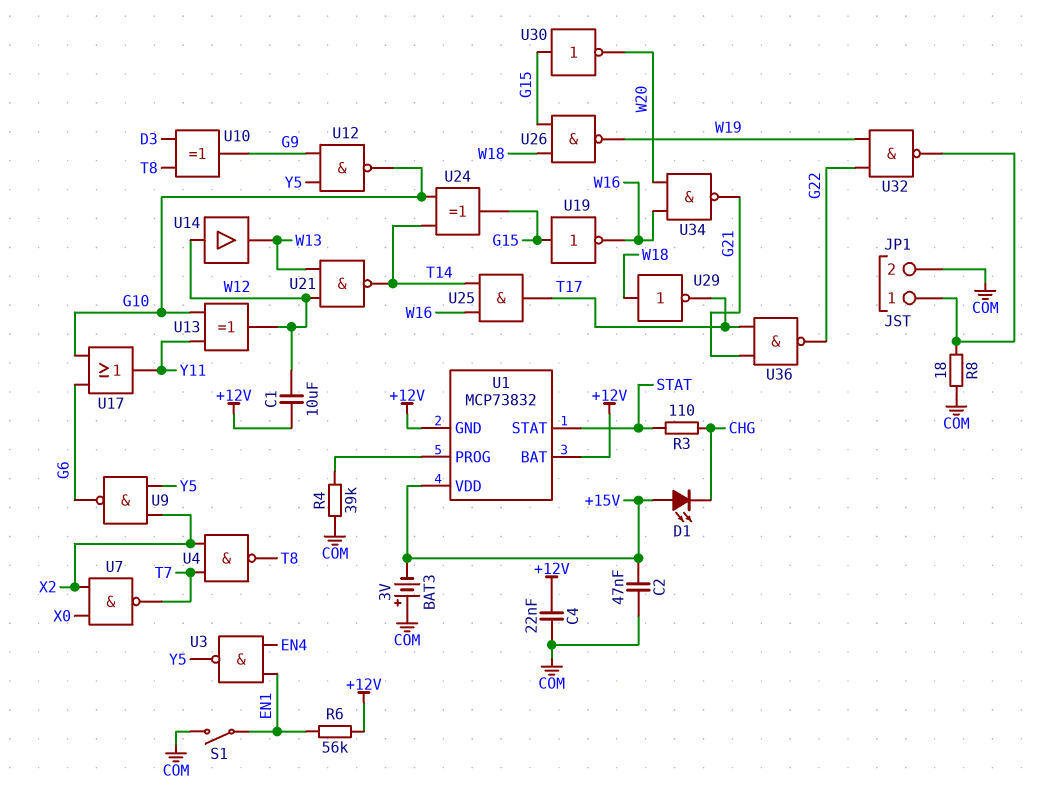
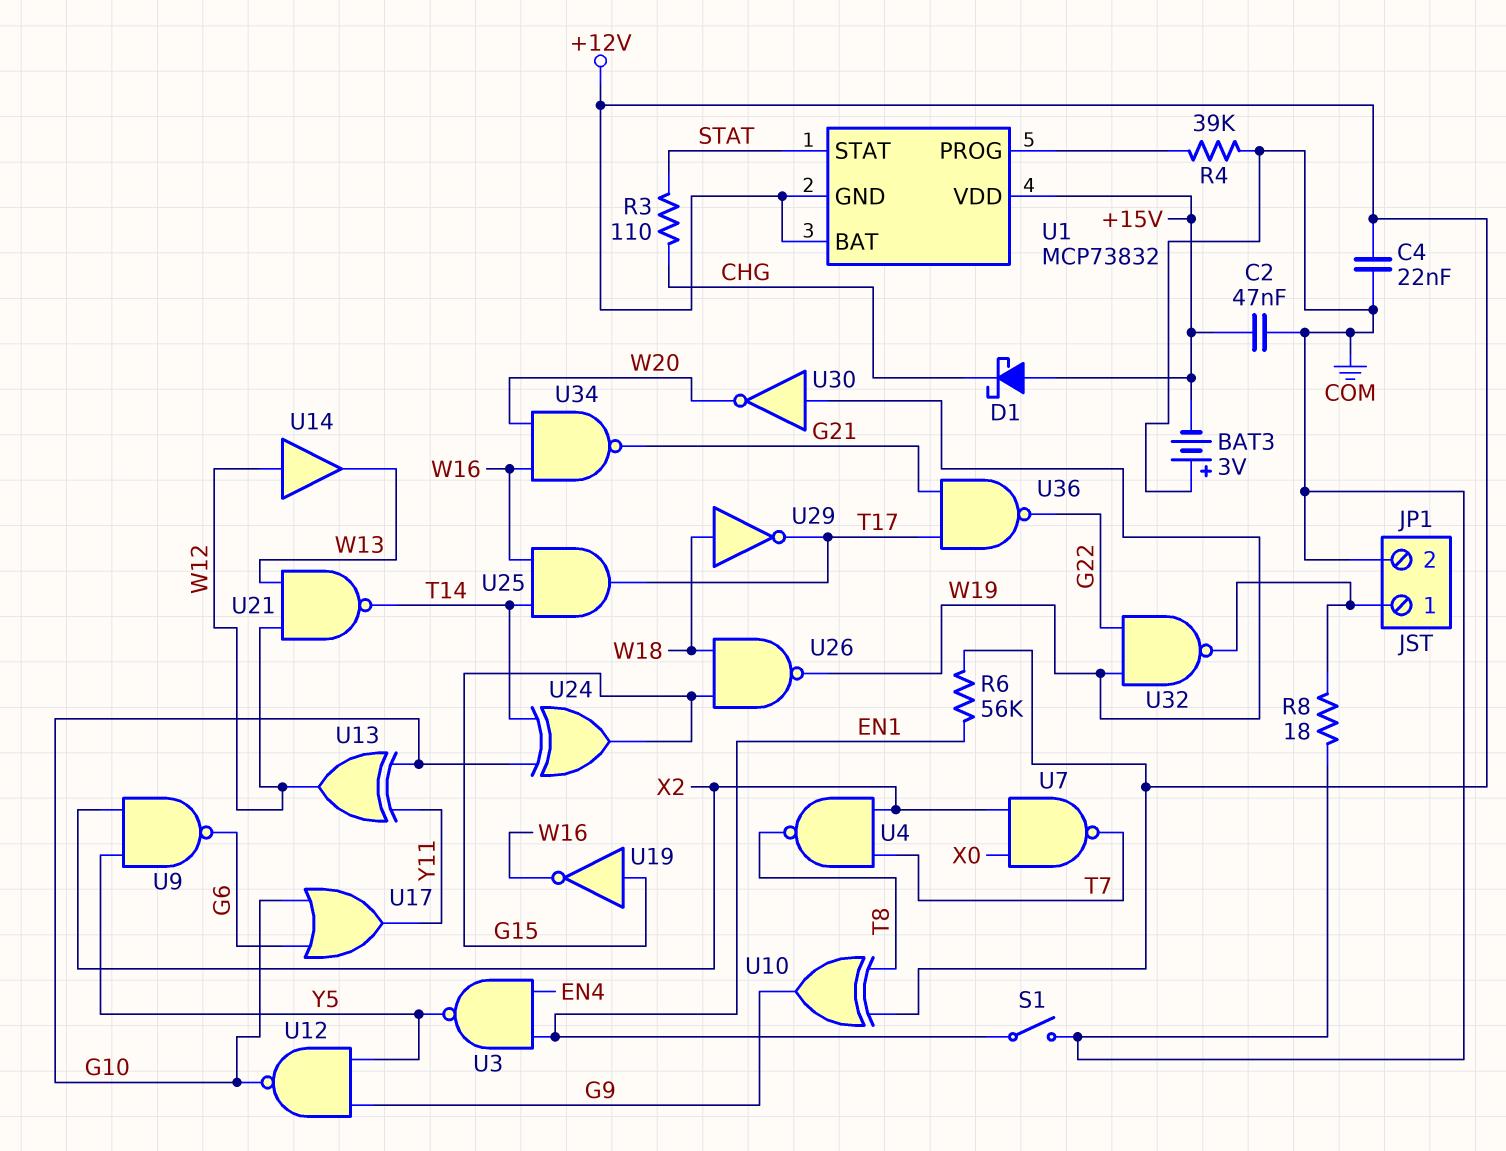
C1: 10uF (+12V, W12) -> none
D1: LED (A +15V, K CHG) -> schottky (A +15V, K CHG)
U10: XOR (in D3, in T8, out G9) -> XOR (in +12V, in T8, out G9)
U30: NOT (in G15, out W20) -> NOT (in W19, out W20)

